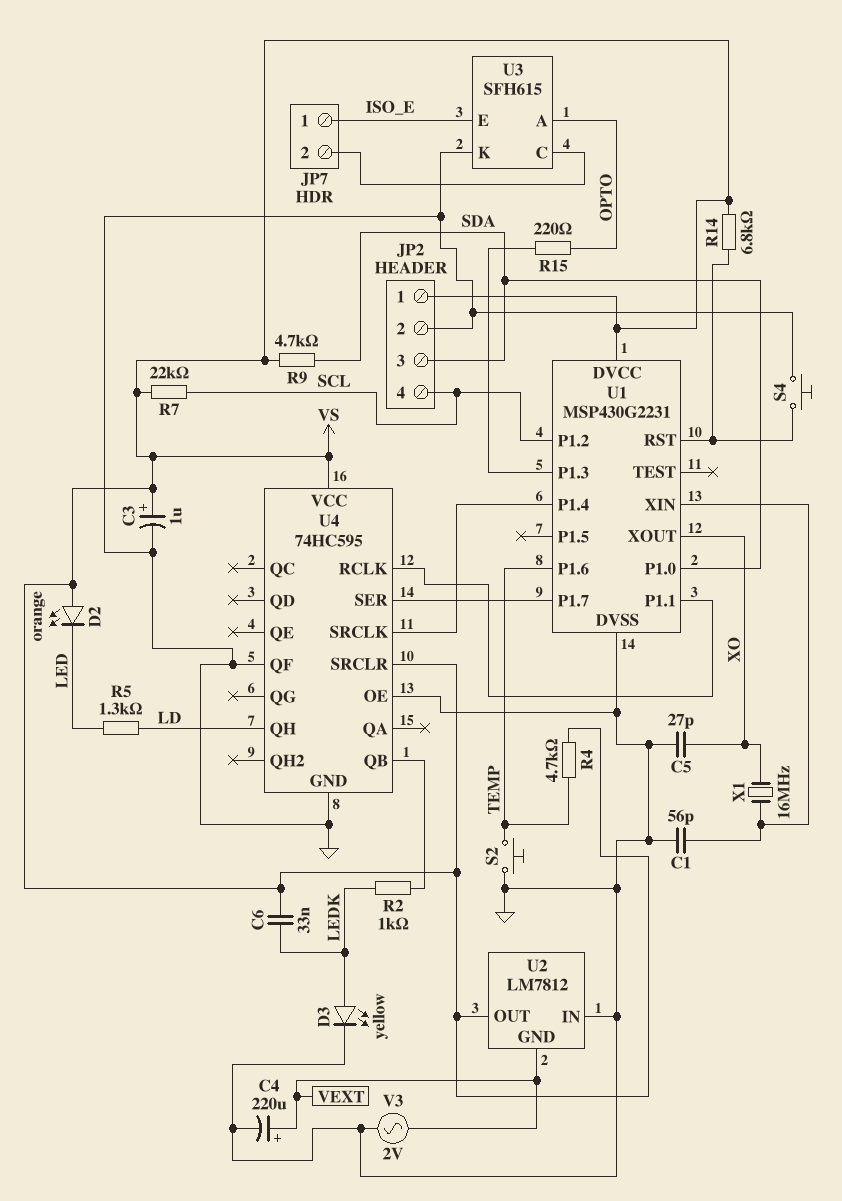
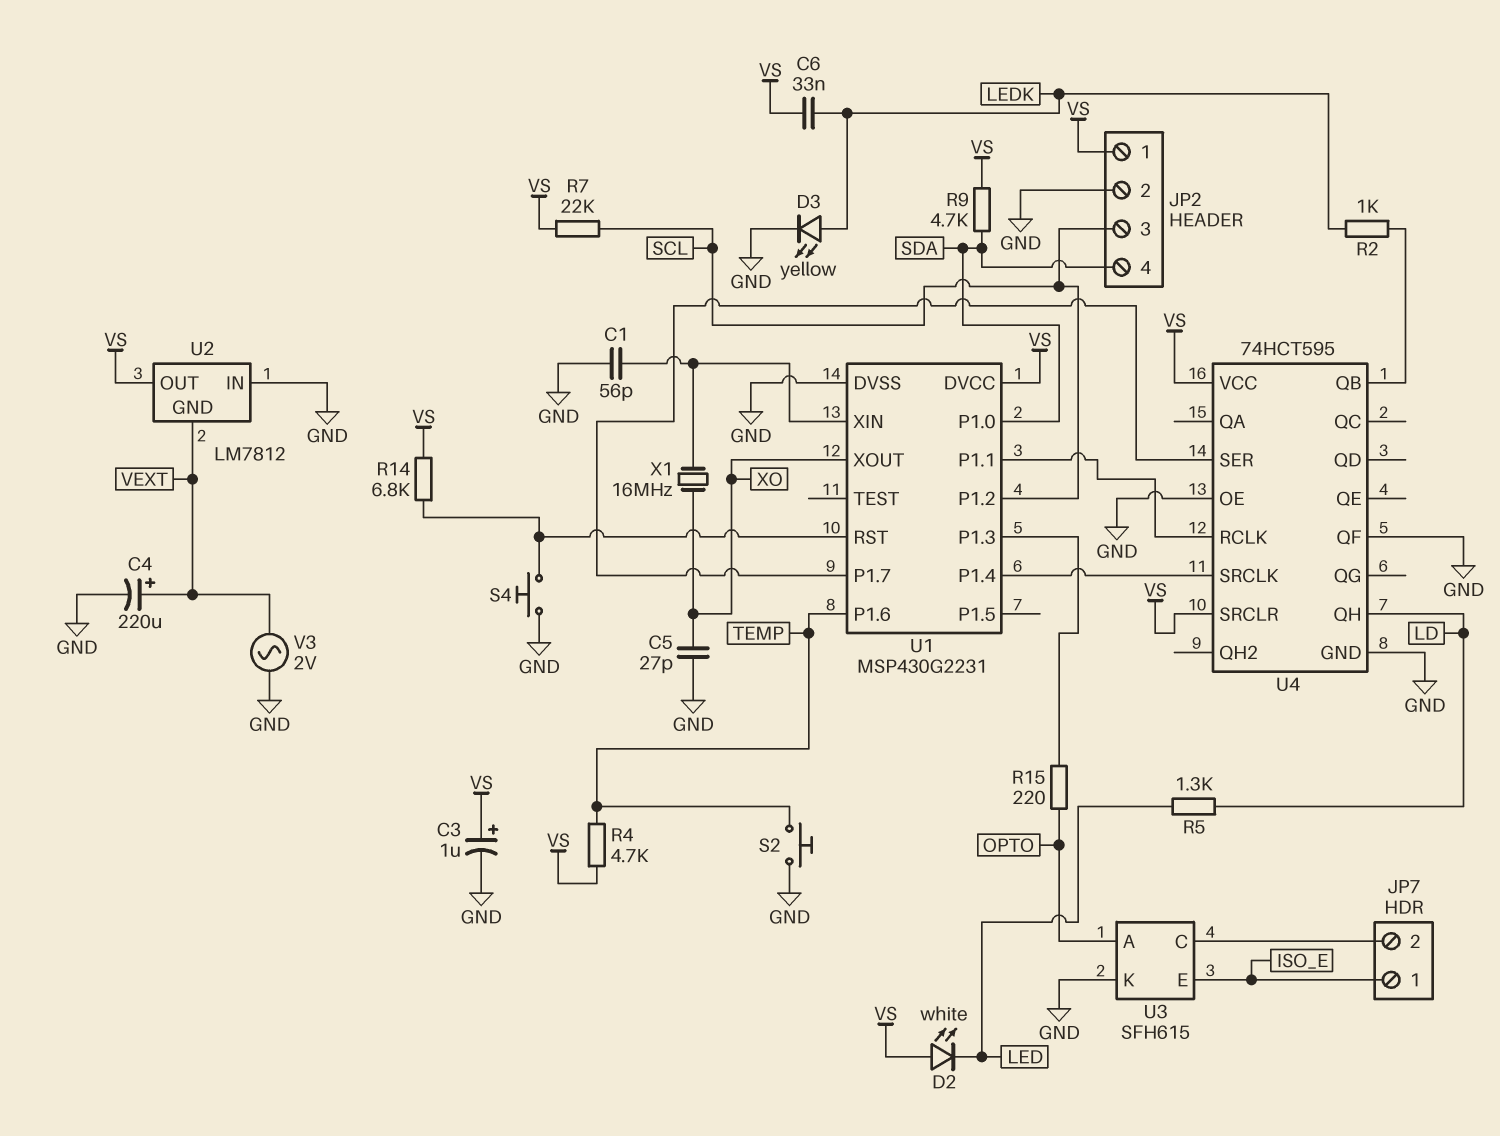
D2: LED orange (A VS, K LED) -> LED white (A VS, K LED)
JP2 pin 3: SDA -> SCL
JP2 pin 4: SCL -> SDA
U4: 74HC595 -> 74HCT595

